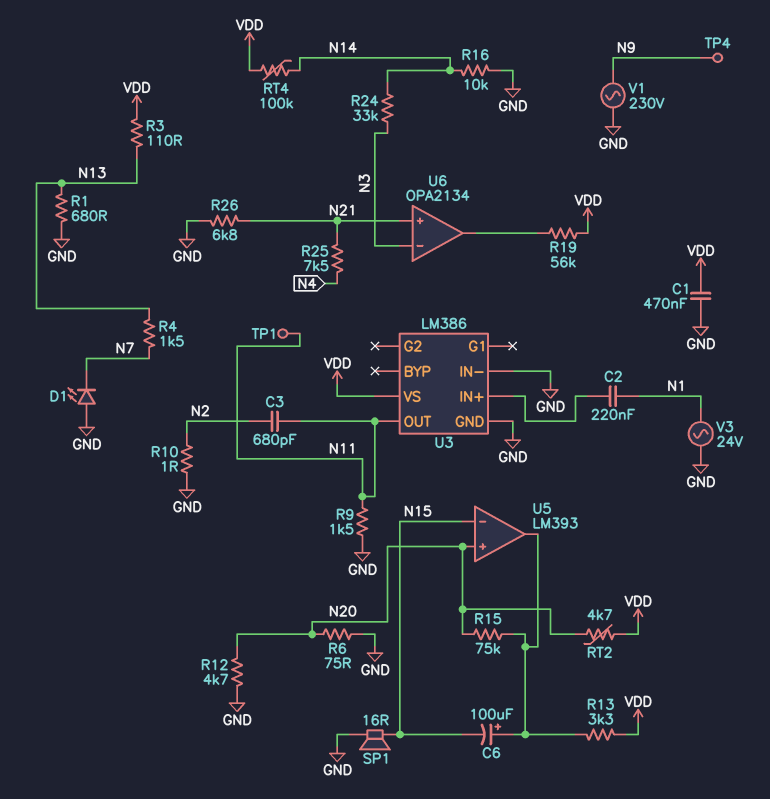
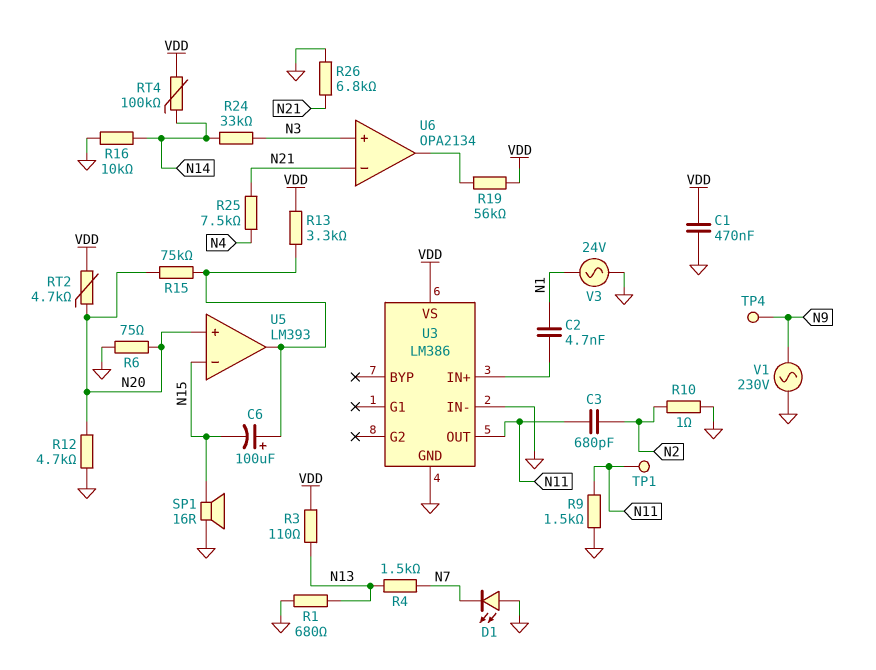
C2: 220nF (N1, U3/IN+) -> 4.7nF (N1, U3/IN+)
U6 pin in+: N21 -> N3
U6 pin in-: N3 -> N21

